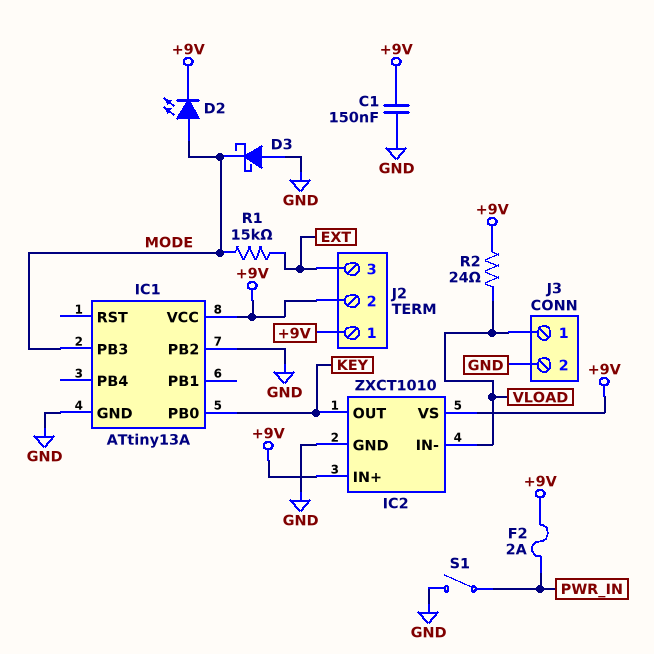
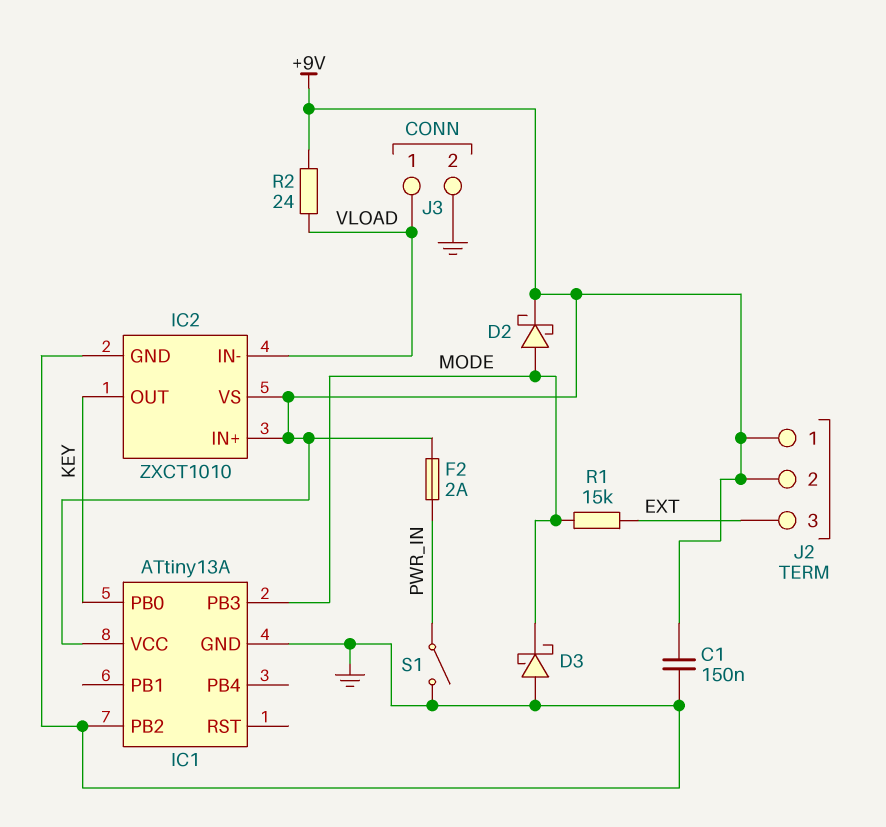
D2: LED (A MODE, K +9V) -> schottky (A MODE, K +9V)

